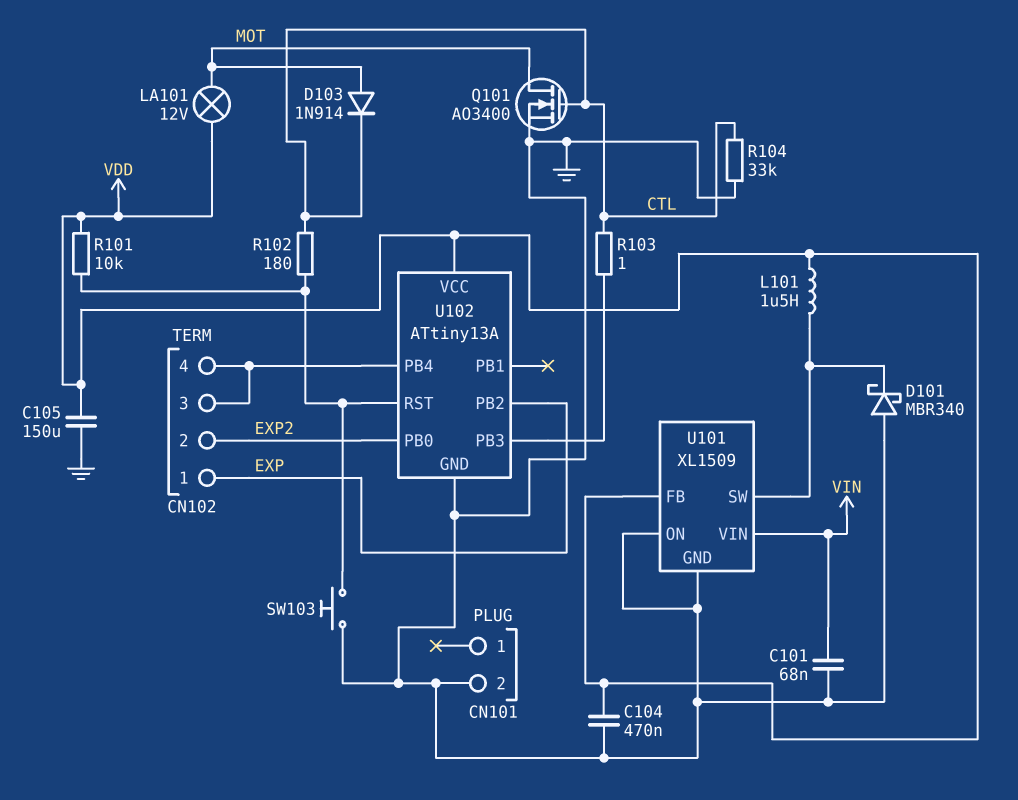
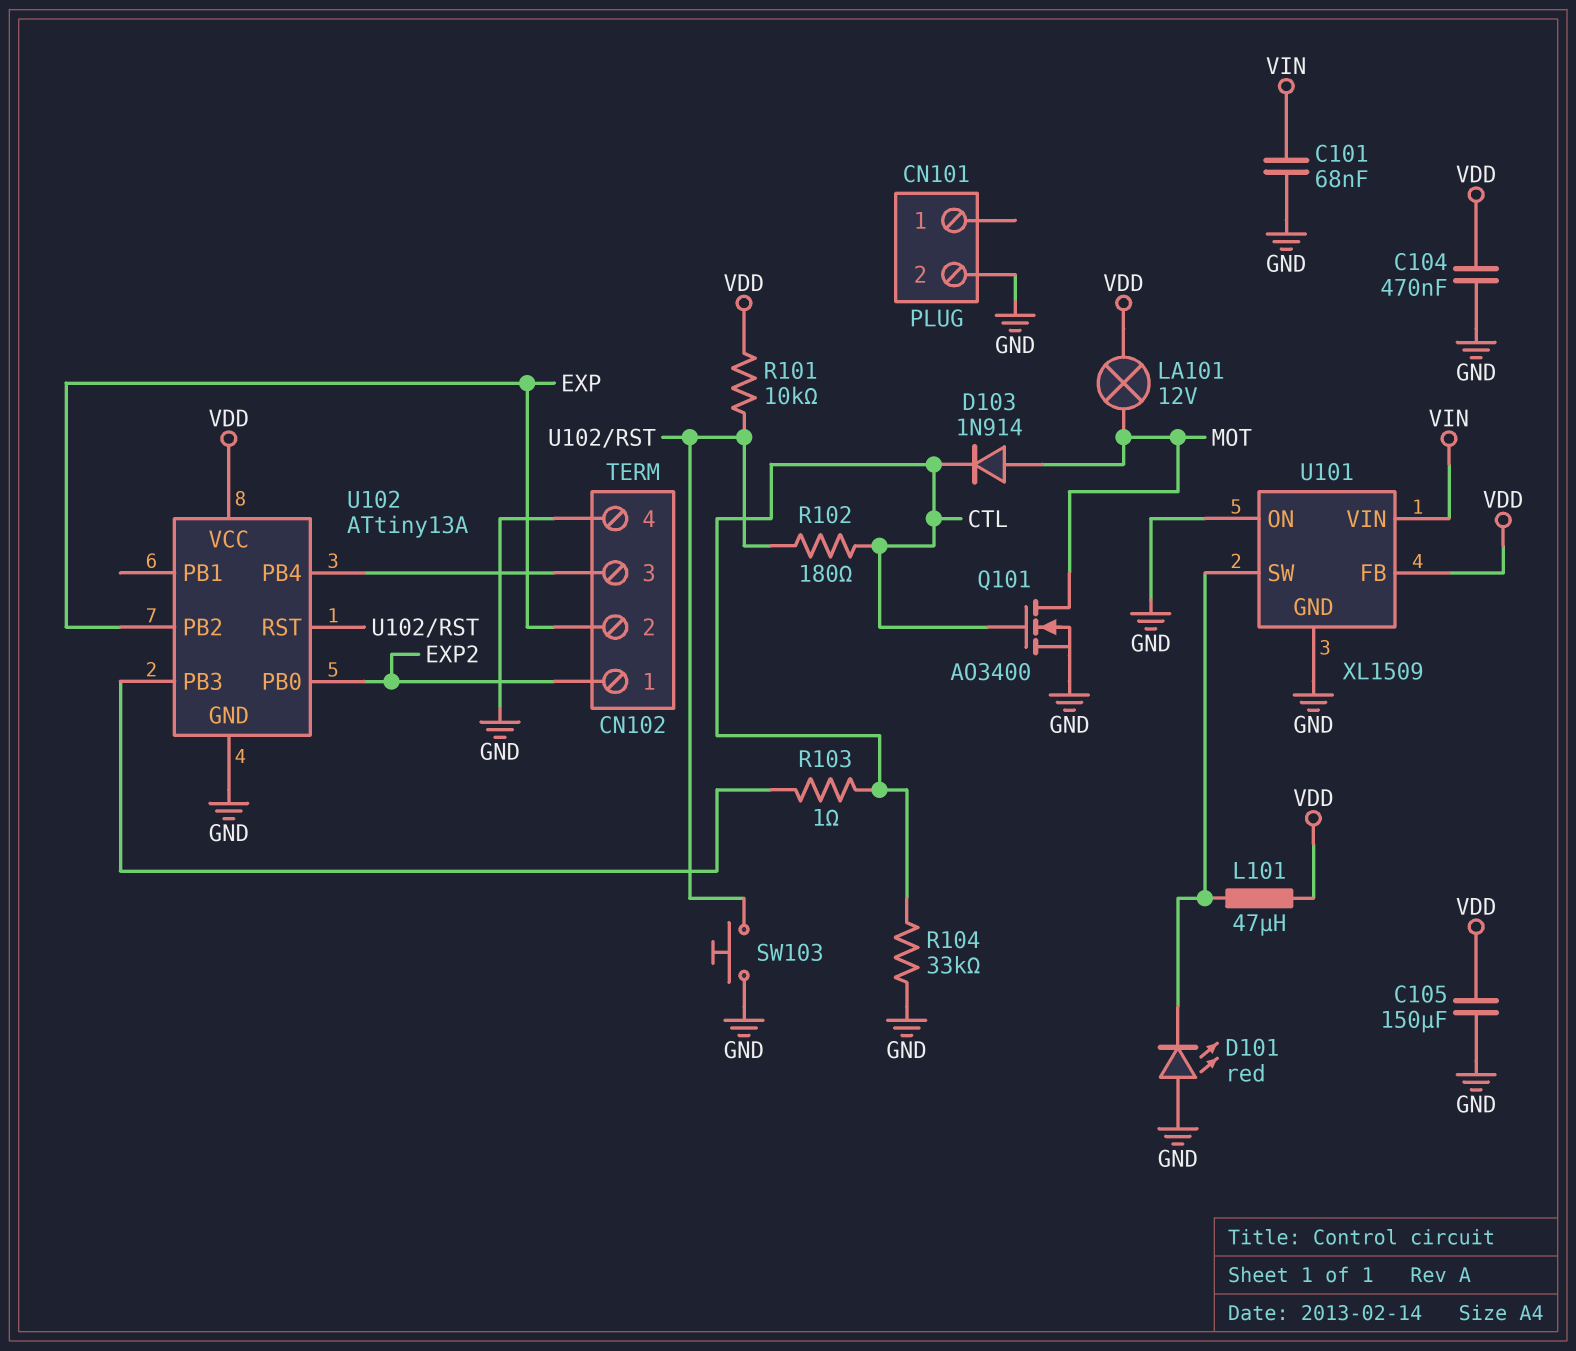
CN102 pin 1: EXP -> EXP2
CN102 pin 2: EXP2 -> EXP
CN102 pin 4: CN102/3 -> GND
D101: schottky MBR340 (A GND, K U101/SW) -> LED red (A GND, K U101/SW)
L101: 1.5uH (U101/SW, VDD) -> 47uH (U101/SW, VDD)

